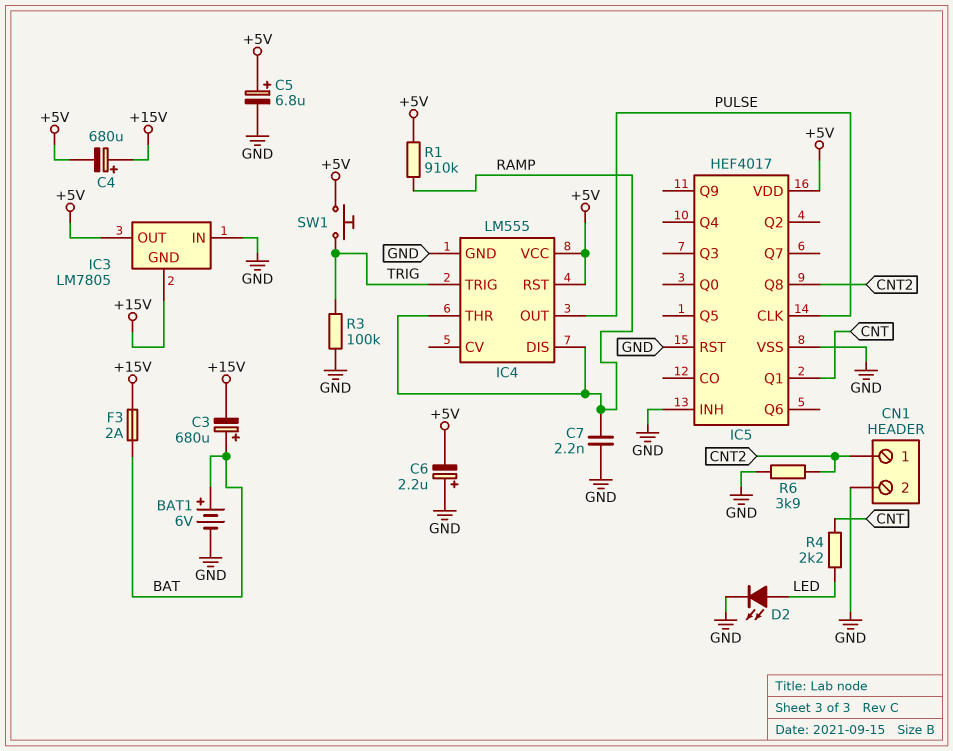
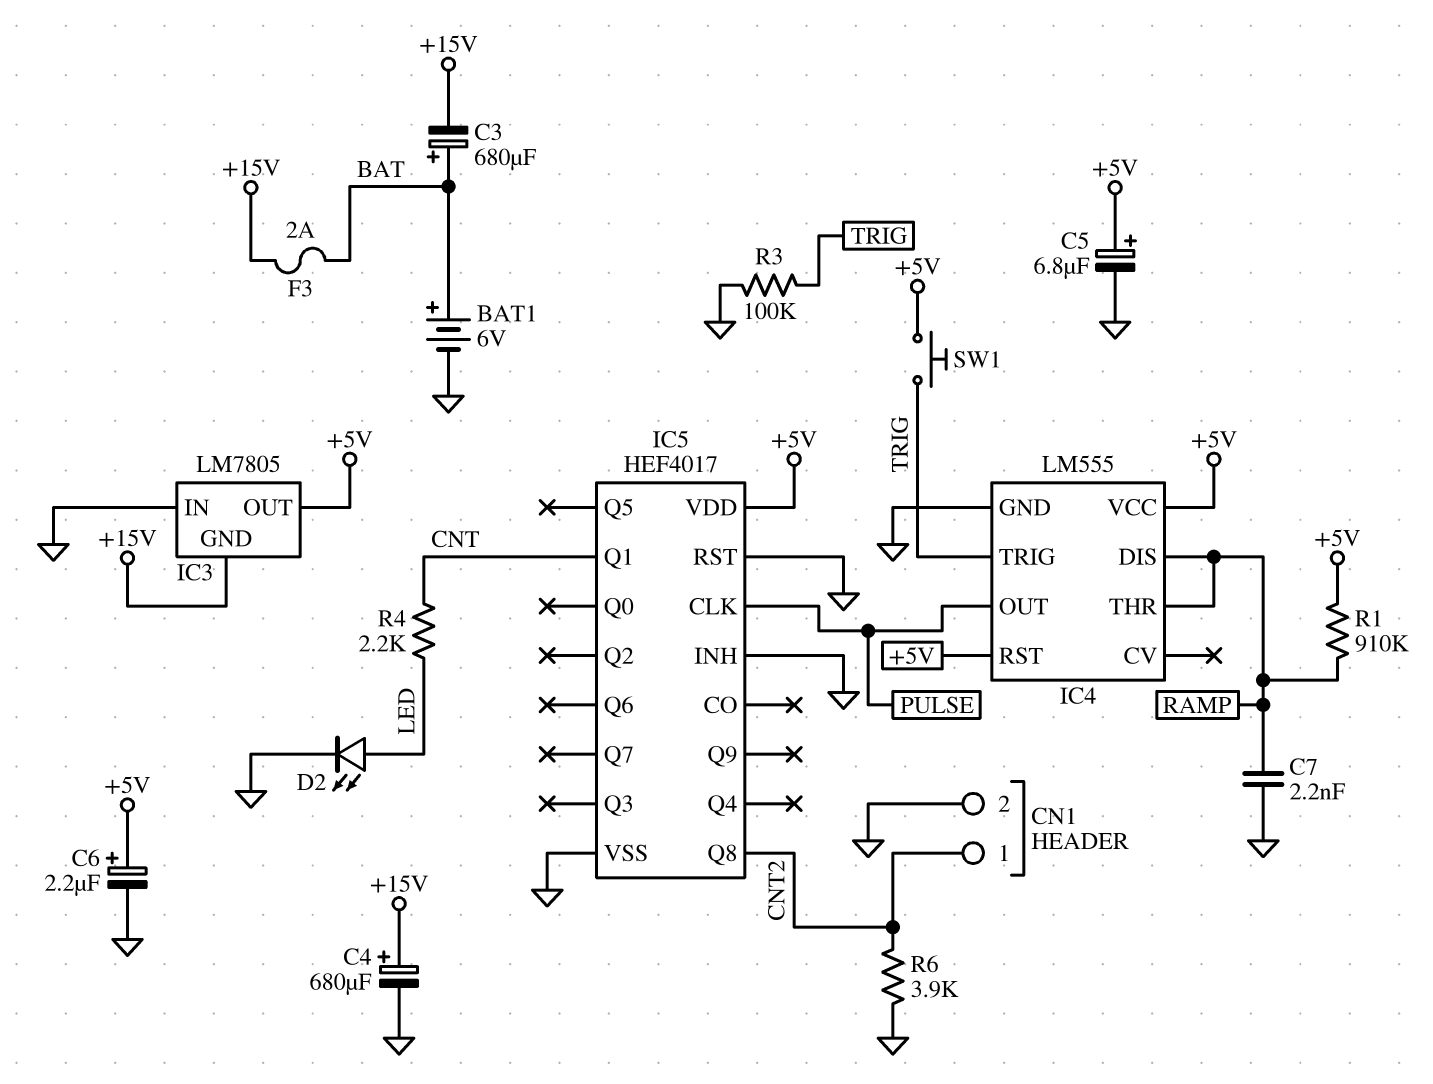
C4: 680uF (plus +15V, minus +5V) -> 680uF (plus +15V, minus GND)
C6: 2.2uF (plus GND, minus +5V) -> 2.2uF (plus +5V, minus GND)

